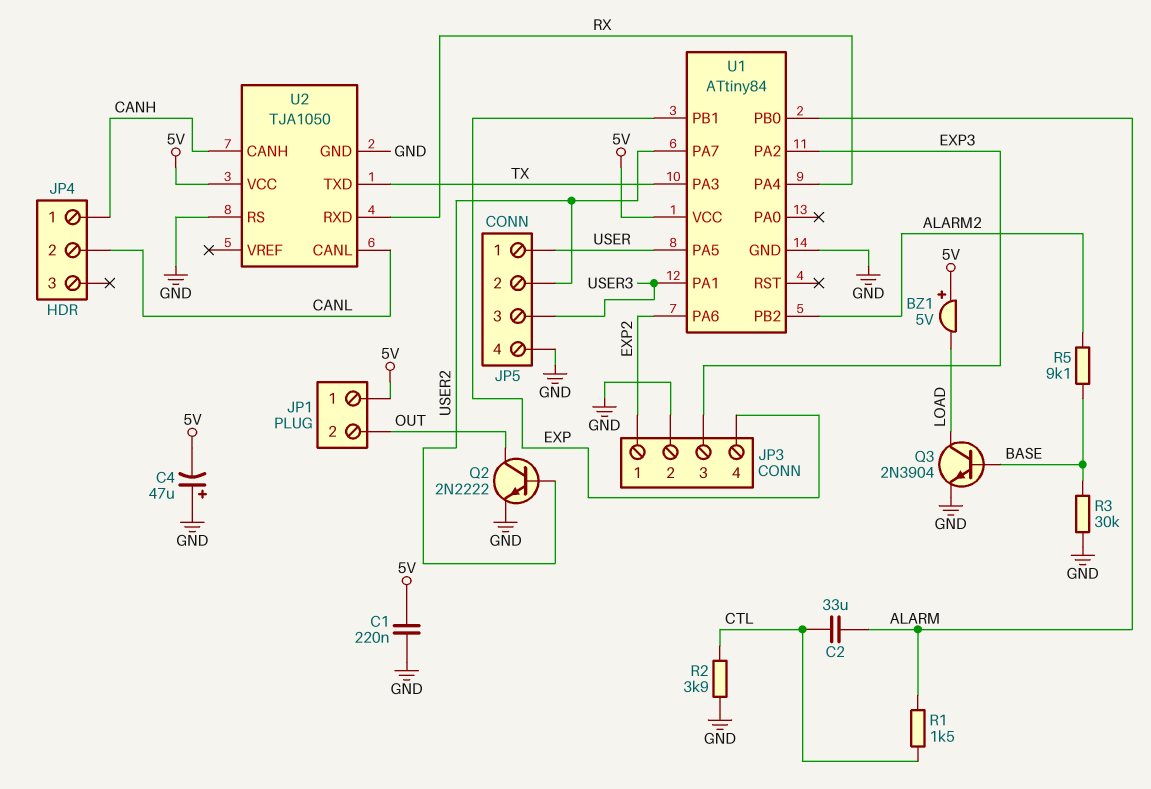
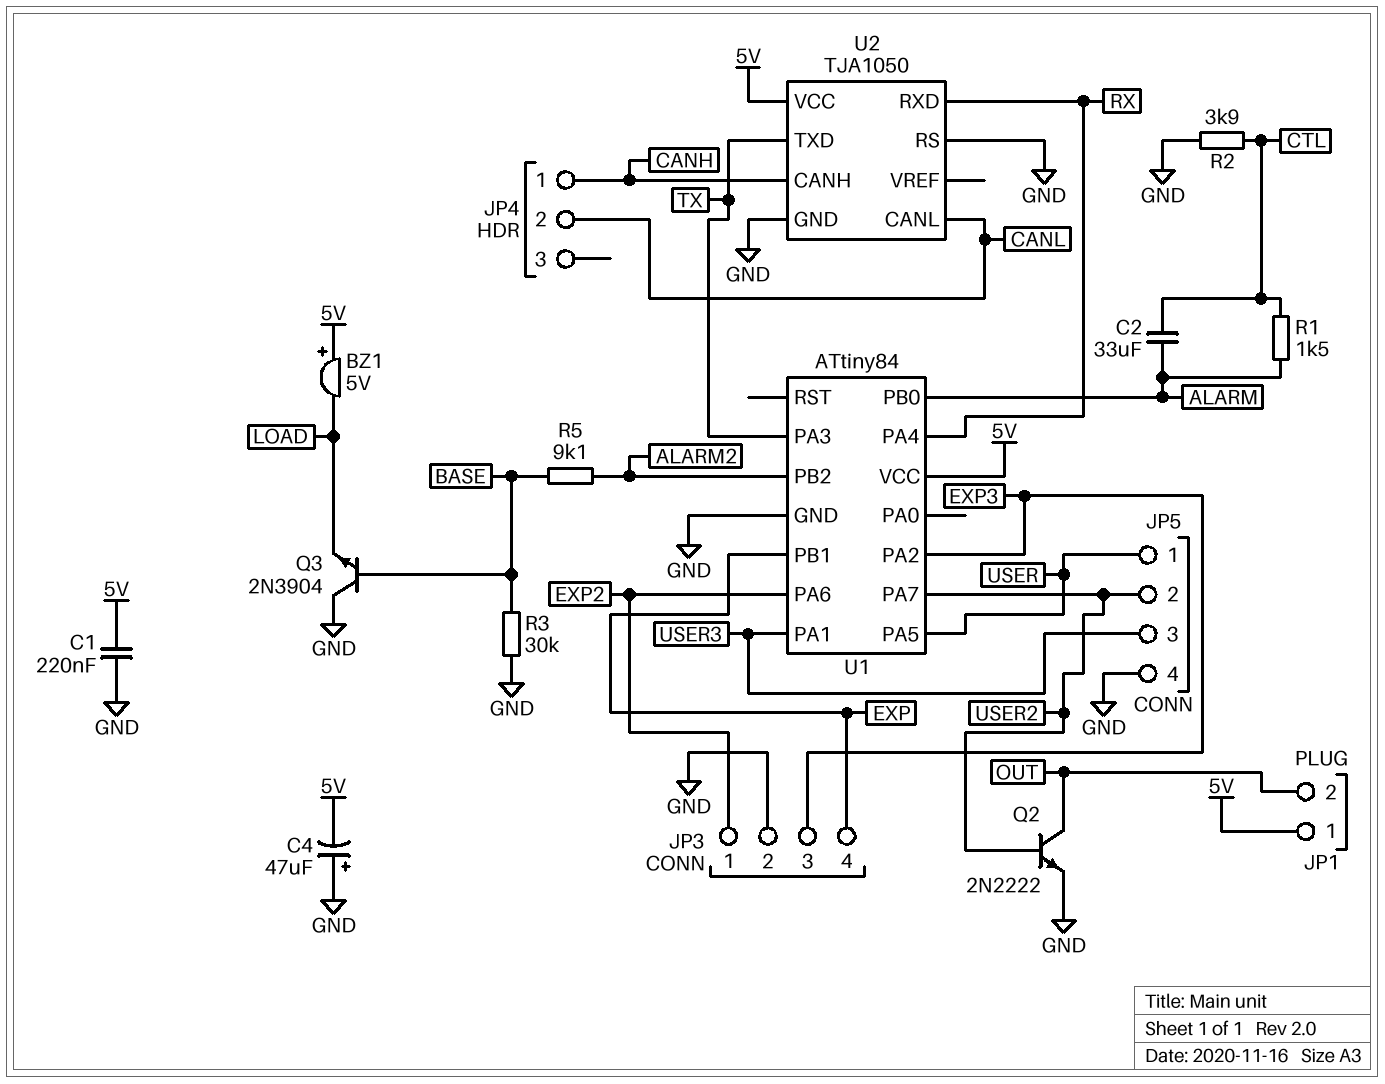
Q3: NPN 2N3904 (B BASE, C LOAD, E GND) -> NPN 2N3904 (B BASE, C GND, E LOAD)

